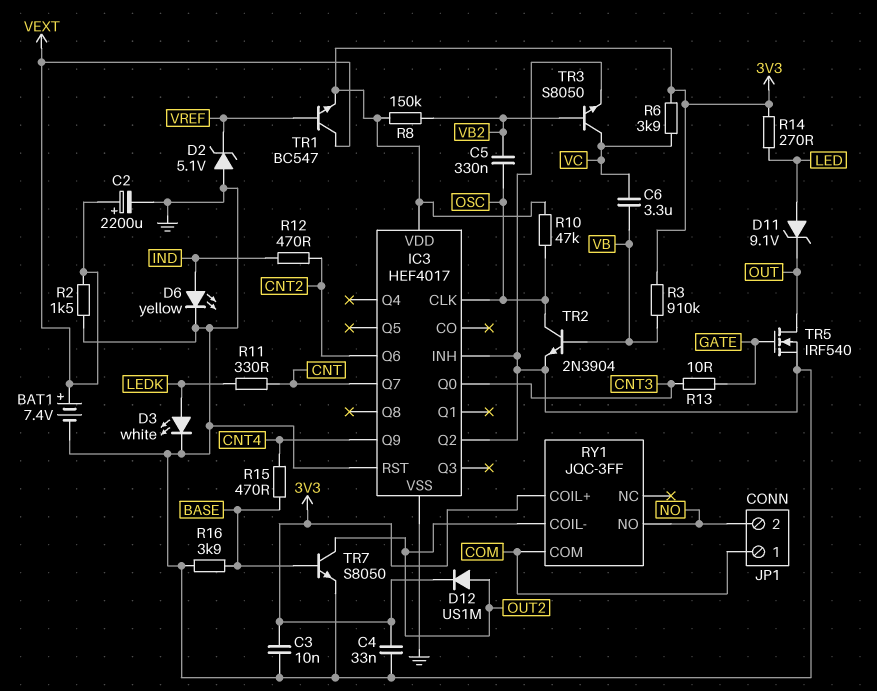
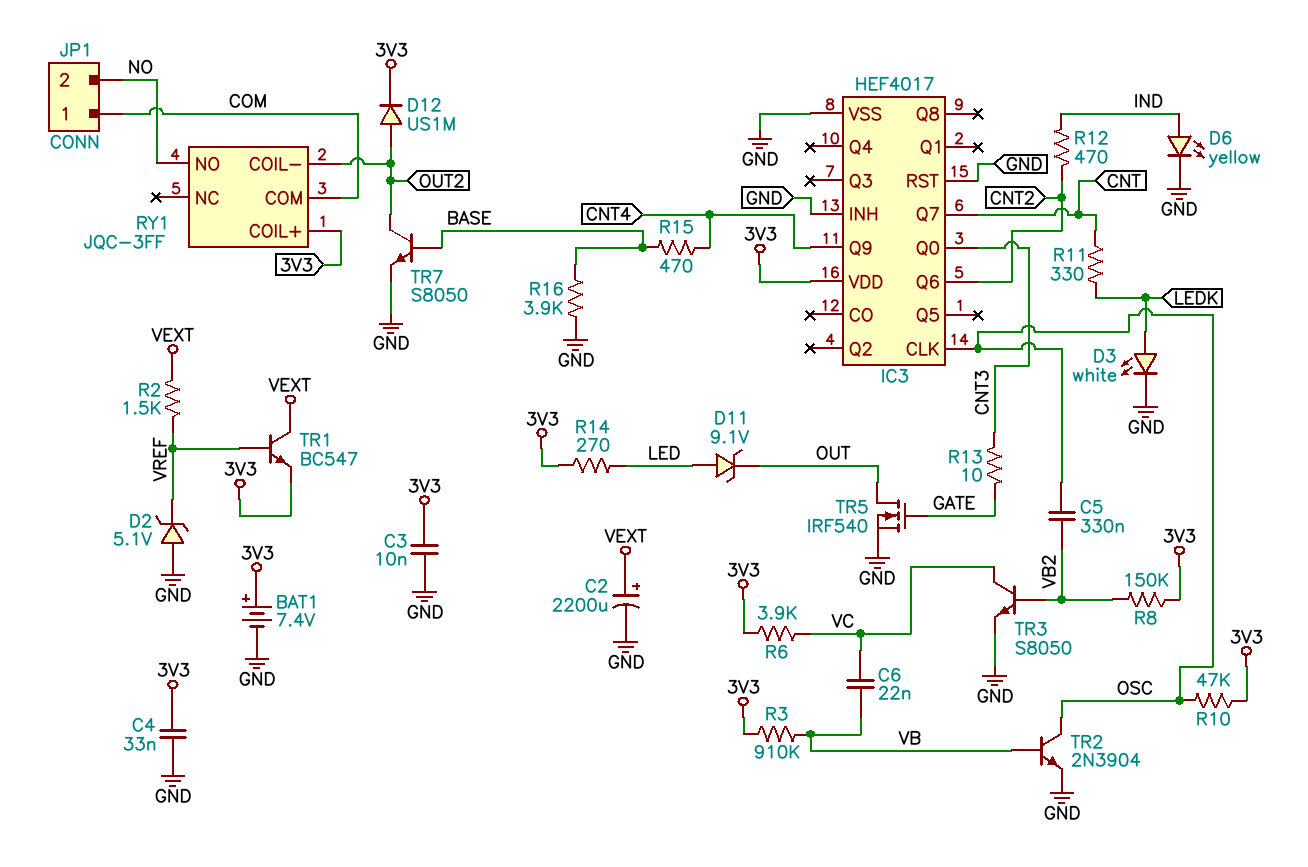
BAT1: 7.4V (plus VEXT, minus GND) -> 7.4V (plus 3V3, minus GND)
C6: 3.3uF (VB, VC) -> 22nF (VB, VC)
IC3 pin Q2: GND -> none
R2: 1.5k (GND, VEXT) -> 1.5k (VEXT, VREF)

